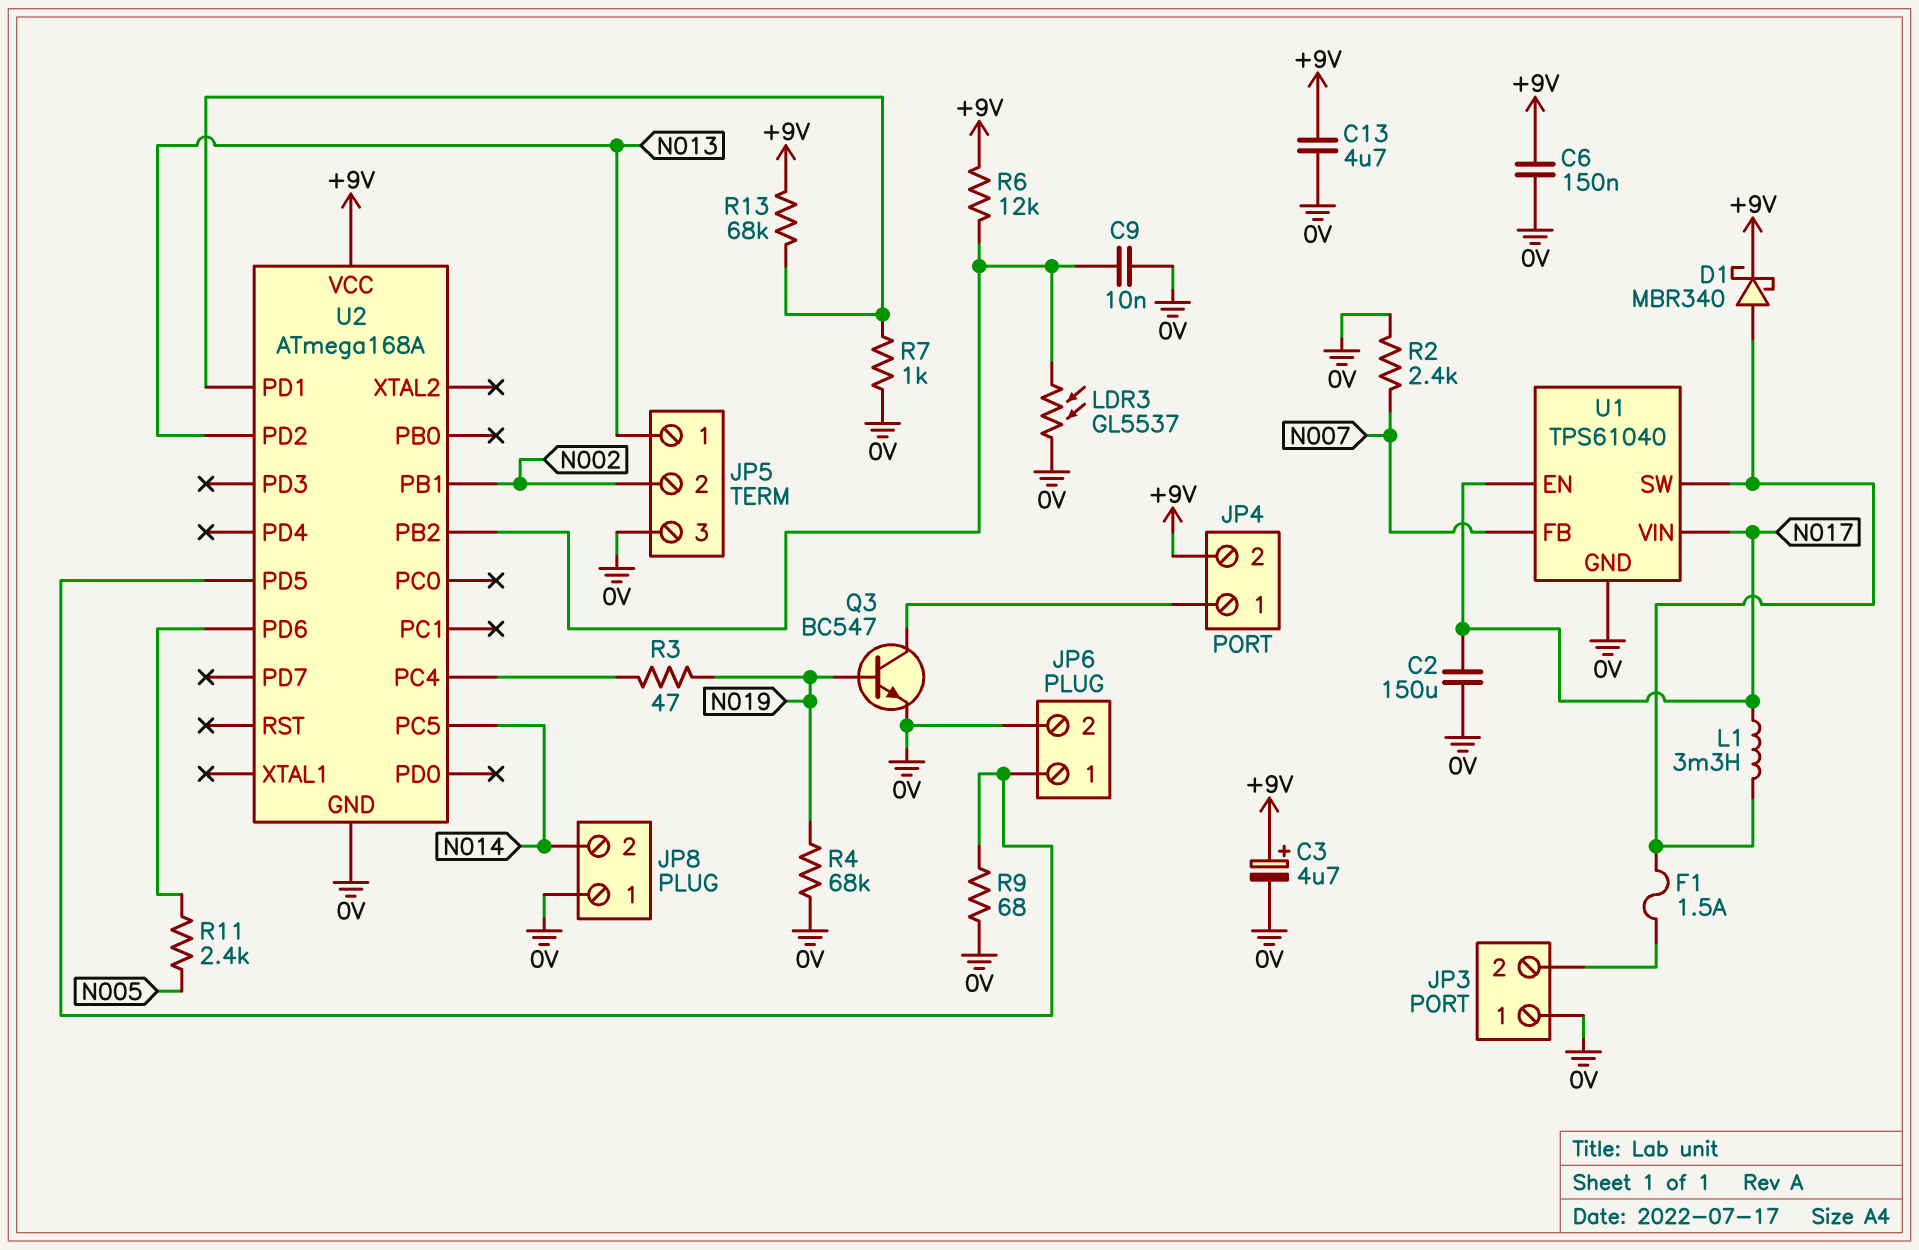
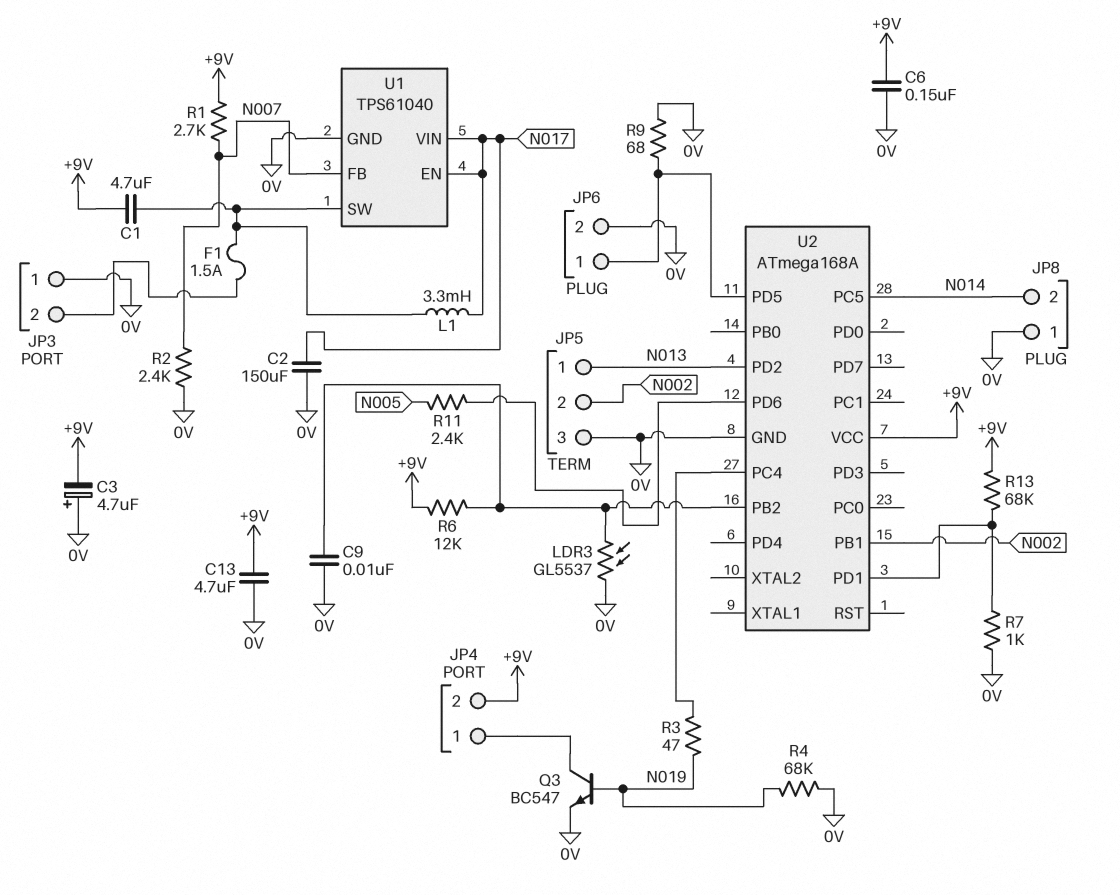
C1: none -> 4.7uF (+9V, U1/SW)
C3: 4.7uF (plus +9V, minus 0V) -> 4.7uF (plus 0V, minus +9V)
D1: schottky MBR340 (A U1/SW, K +9V) -> none
R1: none -> 2.7k (+9V, N007)

